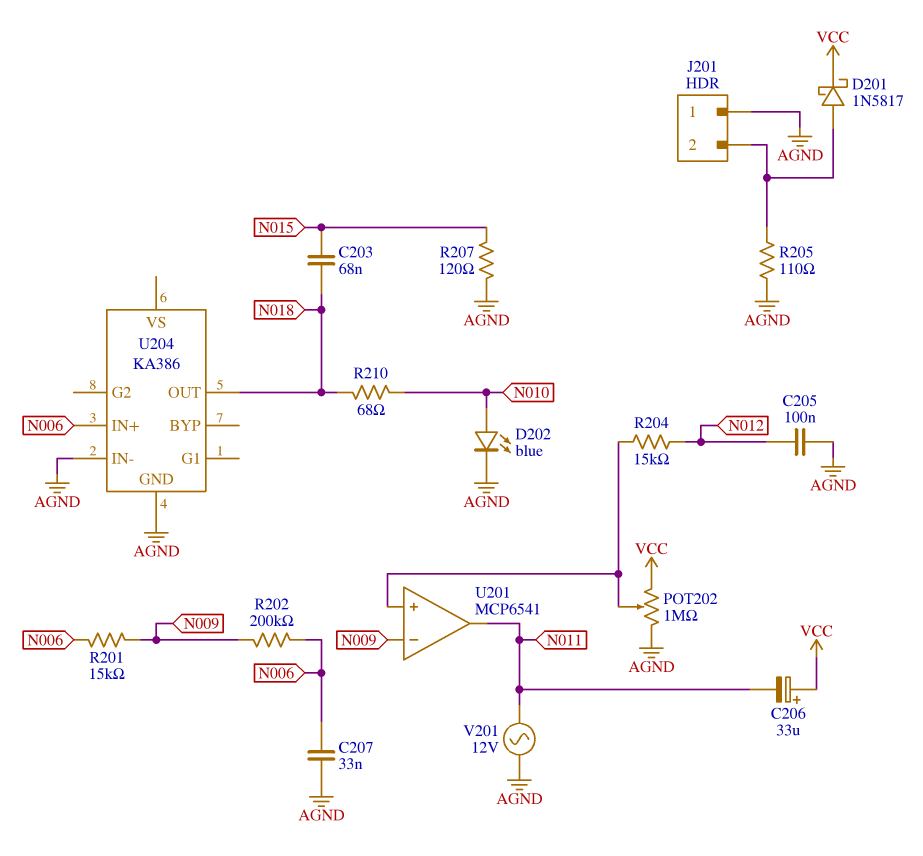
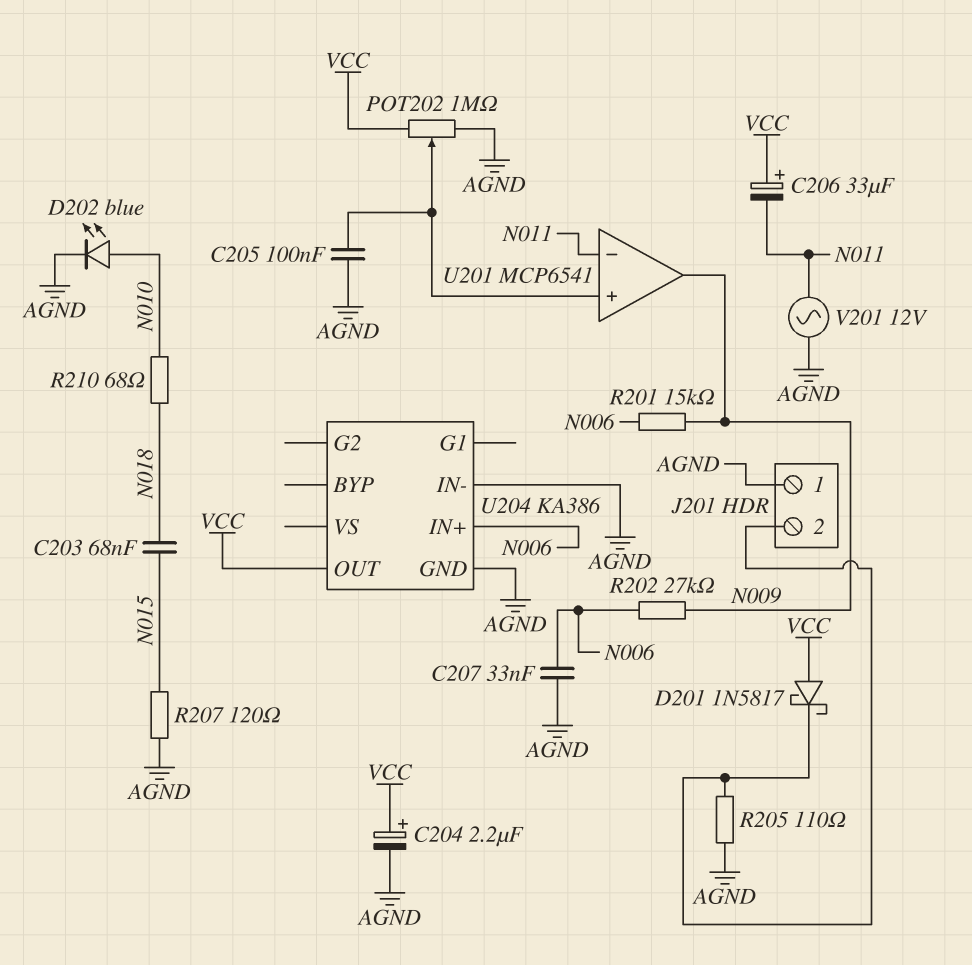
C204: none -> 2.2uF (plus VCC, minus AGND)
C205: 100nF (AGND, N012) -> 100nF (AGND, U201/in+)
D201: schottky 1N5817 (A J201/2, K VCC) -> schottky 1N5817 (A VCC, K J201/2)
R202: 200k (N006, N009) -> 27k (N006, N009)
R204: 15k (N012, U201/in+) -> none
U201 pin in-: N009 -> N011
U201 pin out: N011 -> N009
U204 pin OUT: N018 -> VCC

